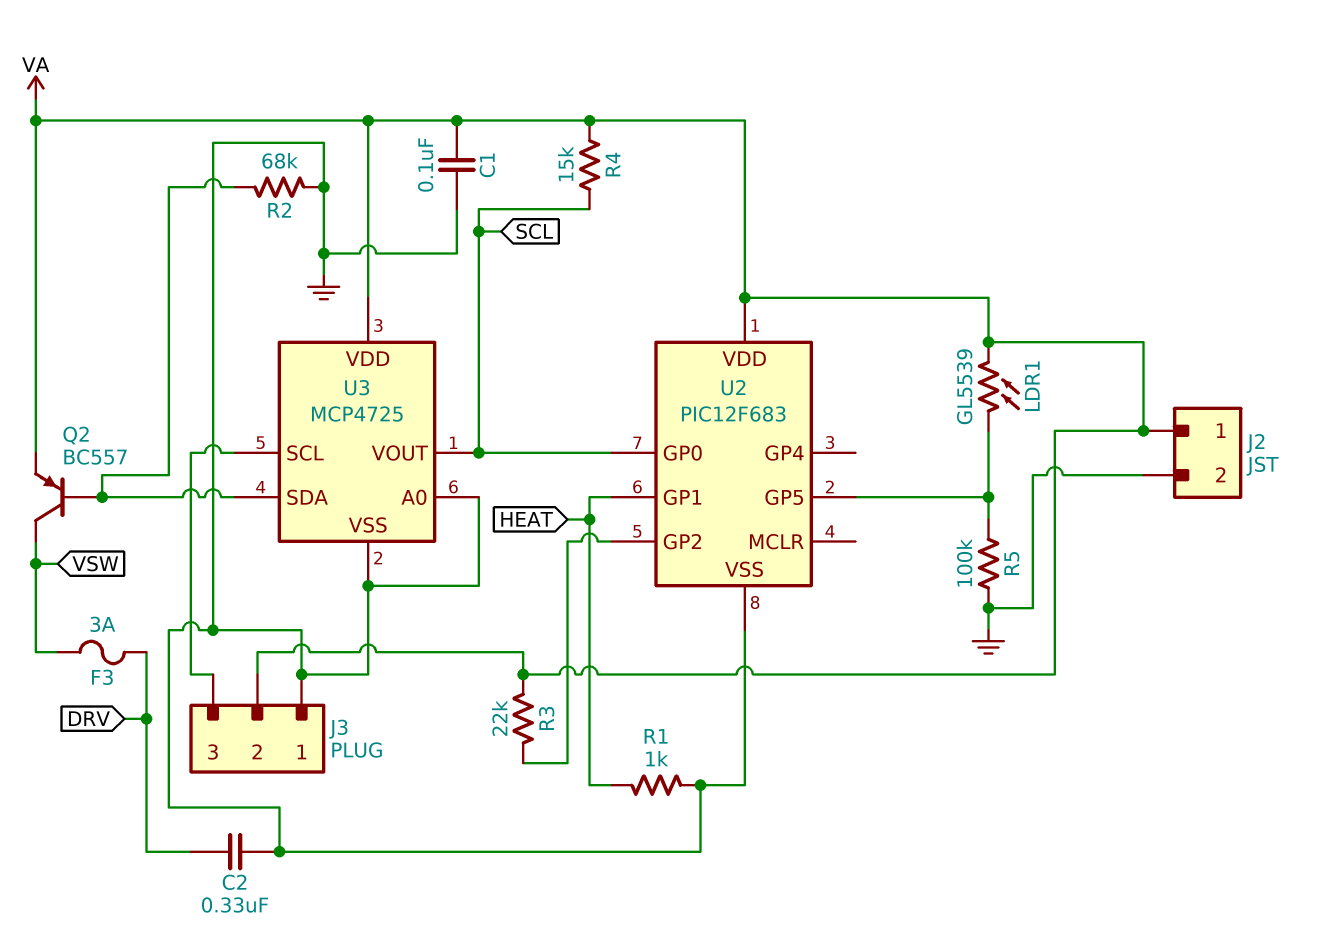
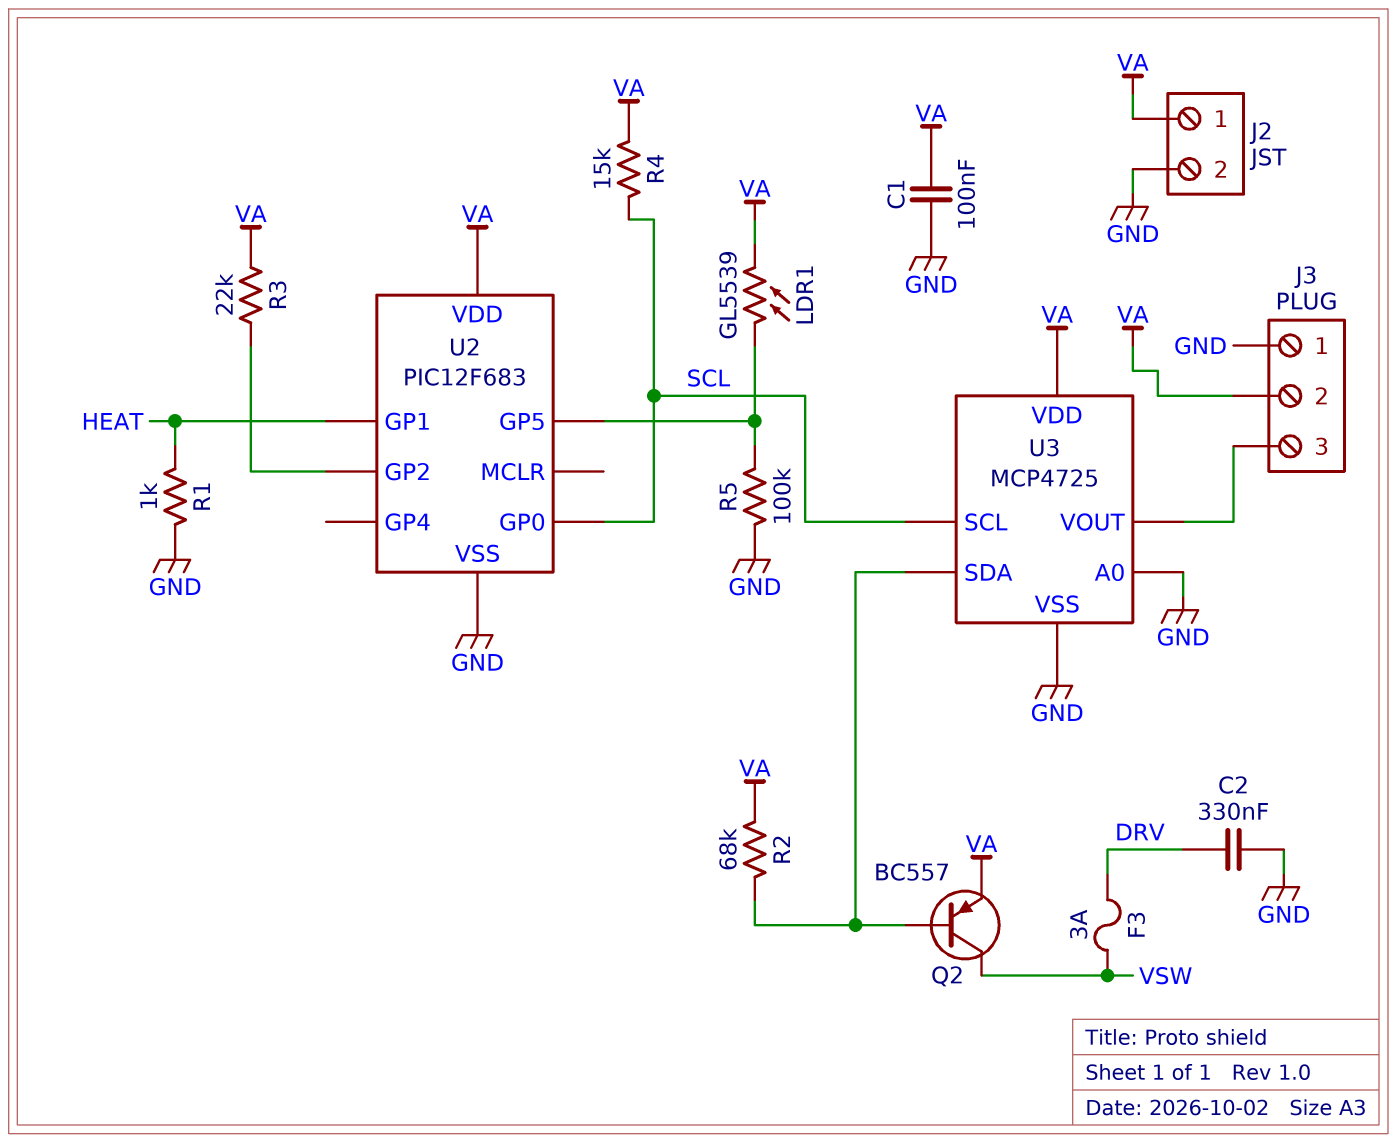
R2: 68k (GND, U3/SDA) -> 68k (U3/SDA, VA)
U3 pin SCL: J3/3 -> SCL
U3 pin VOUT: SCL -> J3/3

